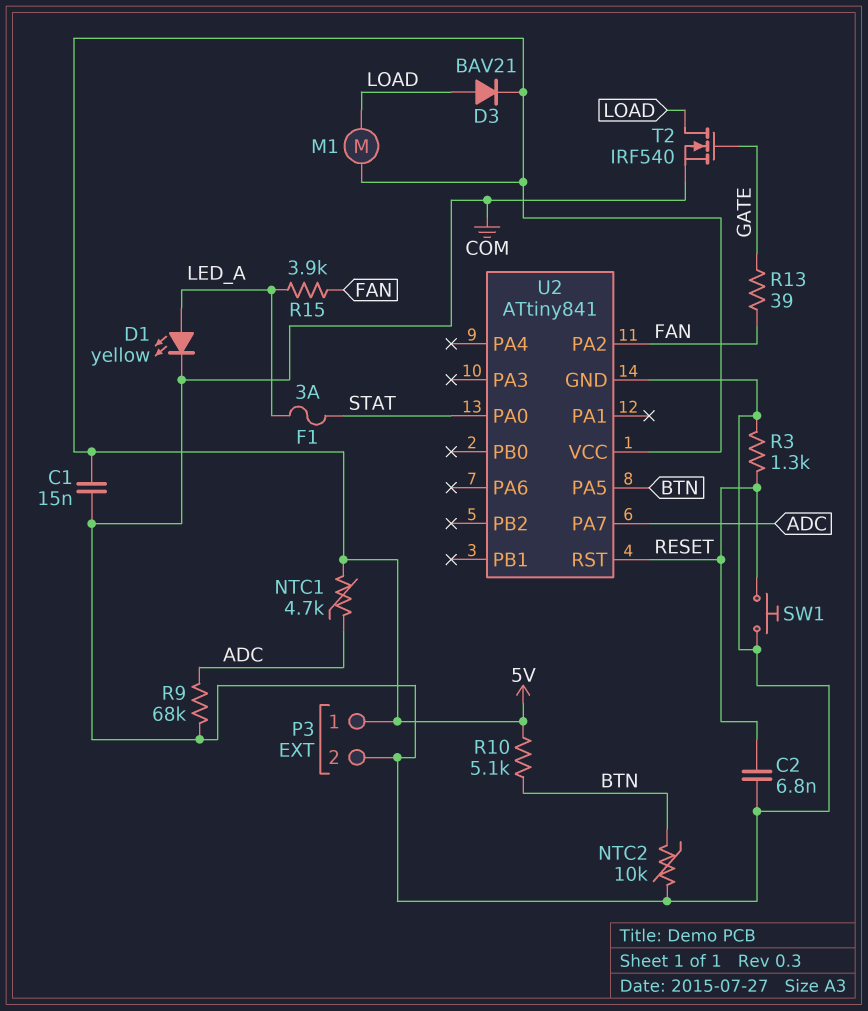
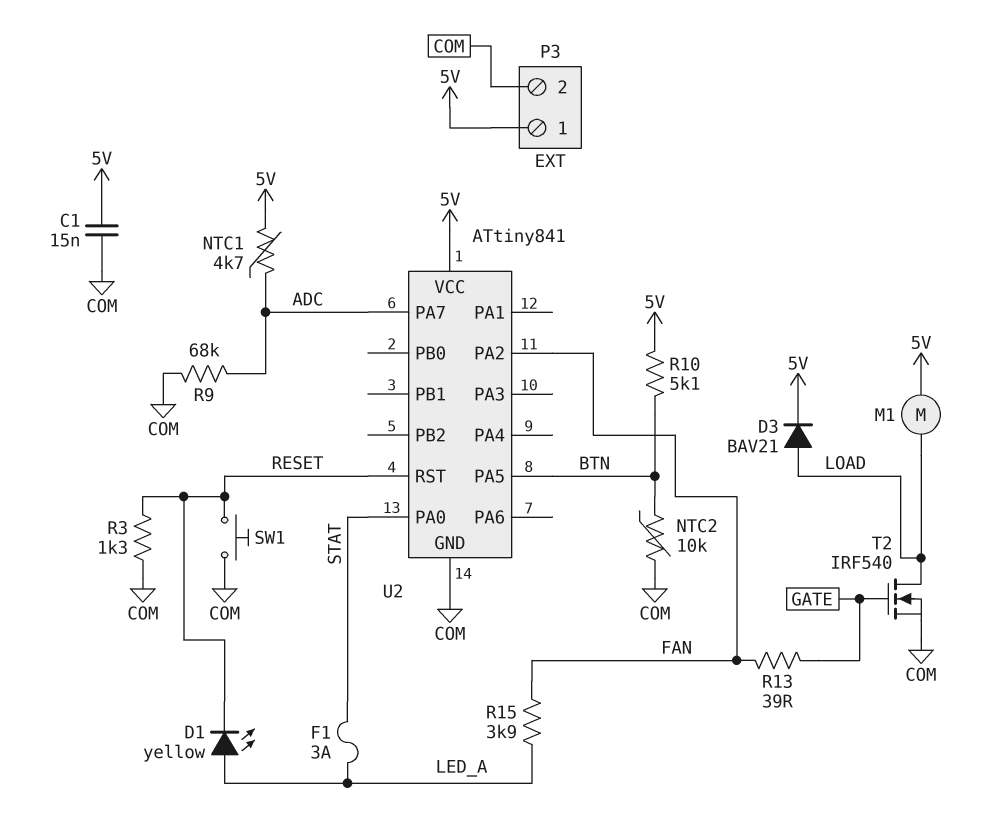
C2: 6.8nF (COM, RESET) -> none
D1: LED yellow (A LED_A, K COM) -> LED yellow (A LED_A, K RESET)

